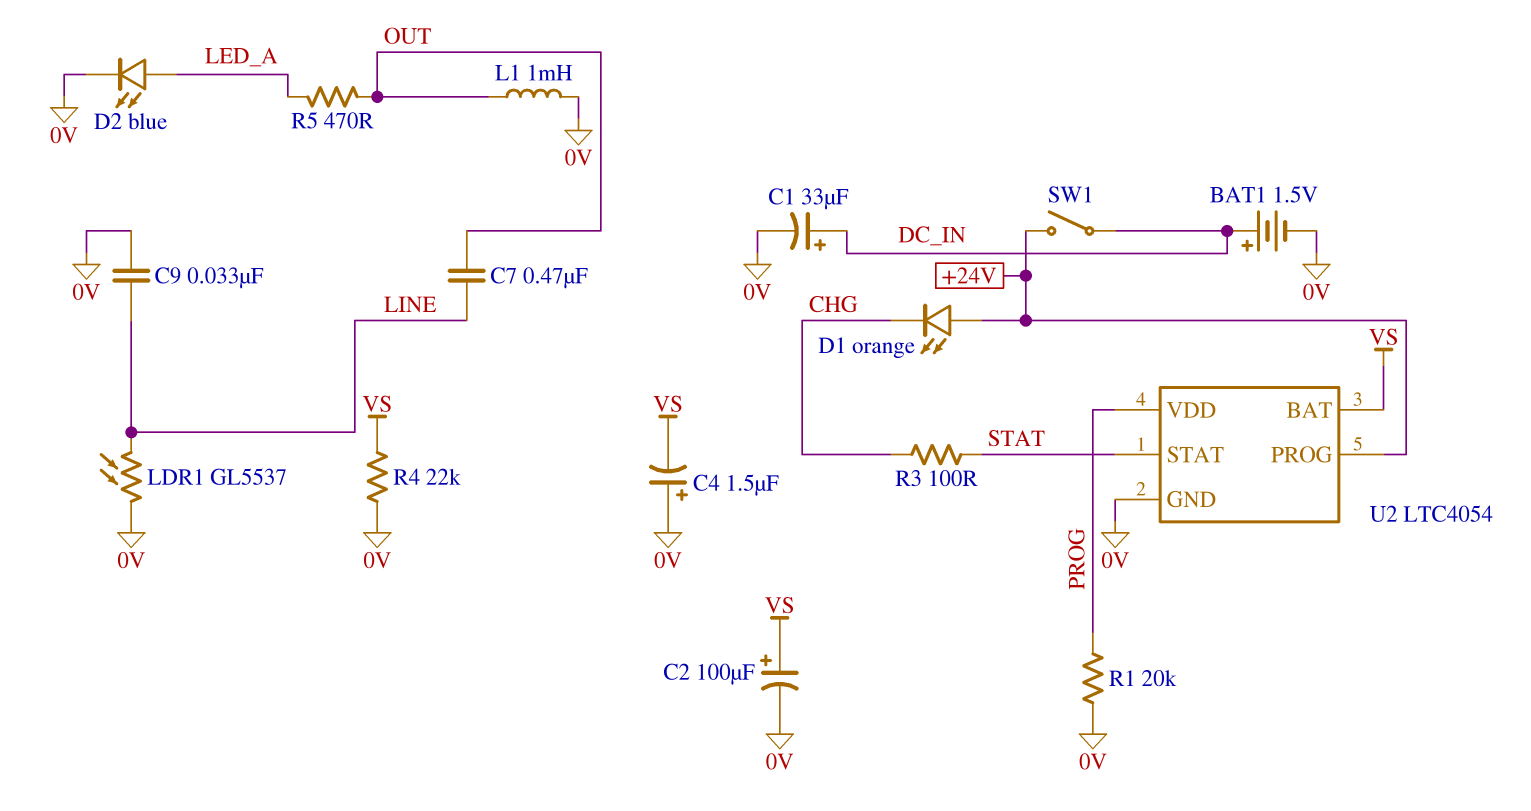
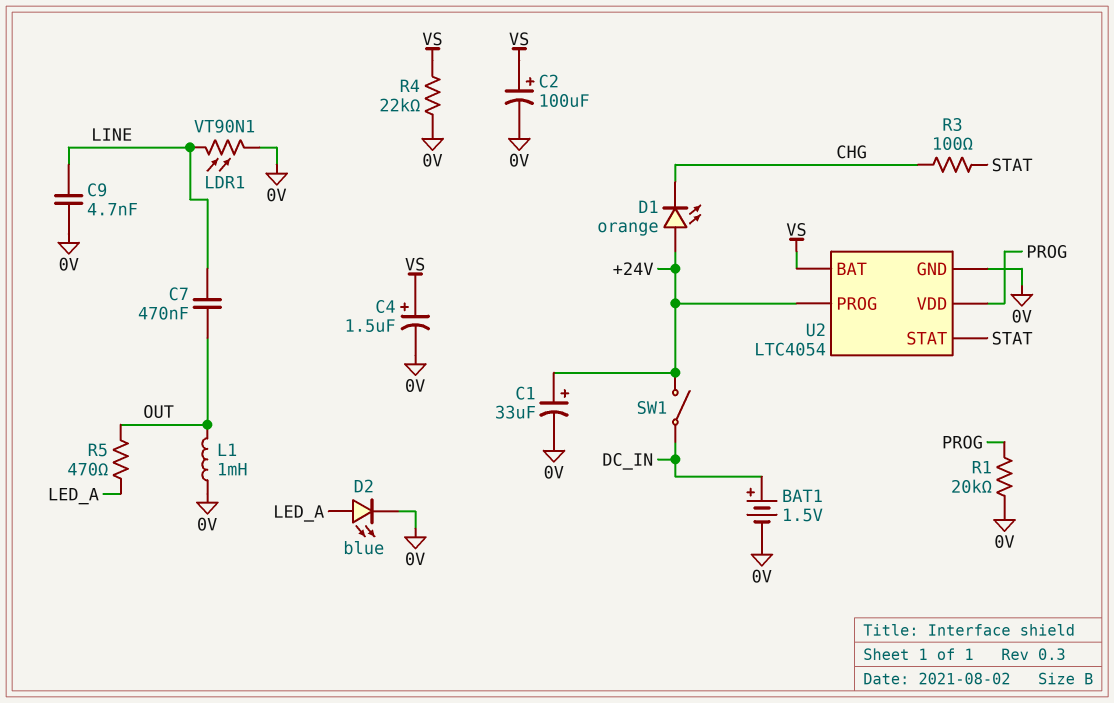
C1: 33uF (plus DC_IN, minus 0V) -> 33uF (plus +24V, minus 0V)
C4: 1.5uF (plus 0V, minus VS) -> 1.5uF (plus VS, minus 0V)
C9: 33nF (0V, LINE) -> 4.7nF (0V, LINE)
LDR1: GL5537 (0V, LINE) -> VT90N1 (0V, LINE)

